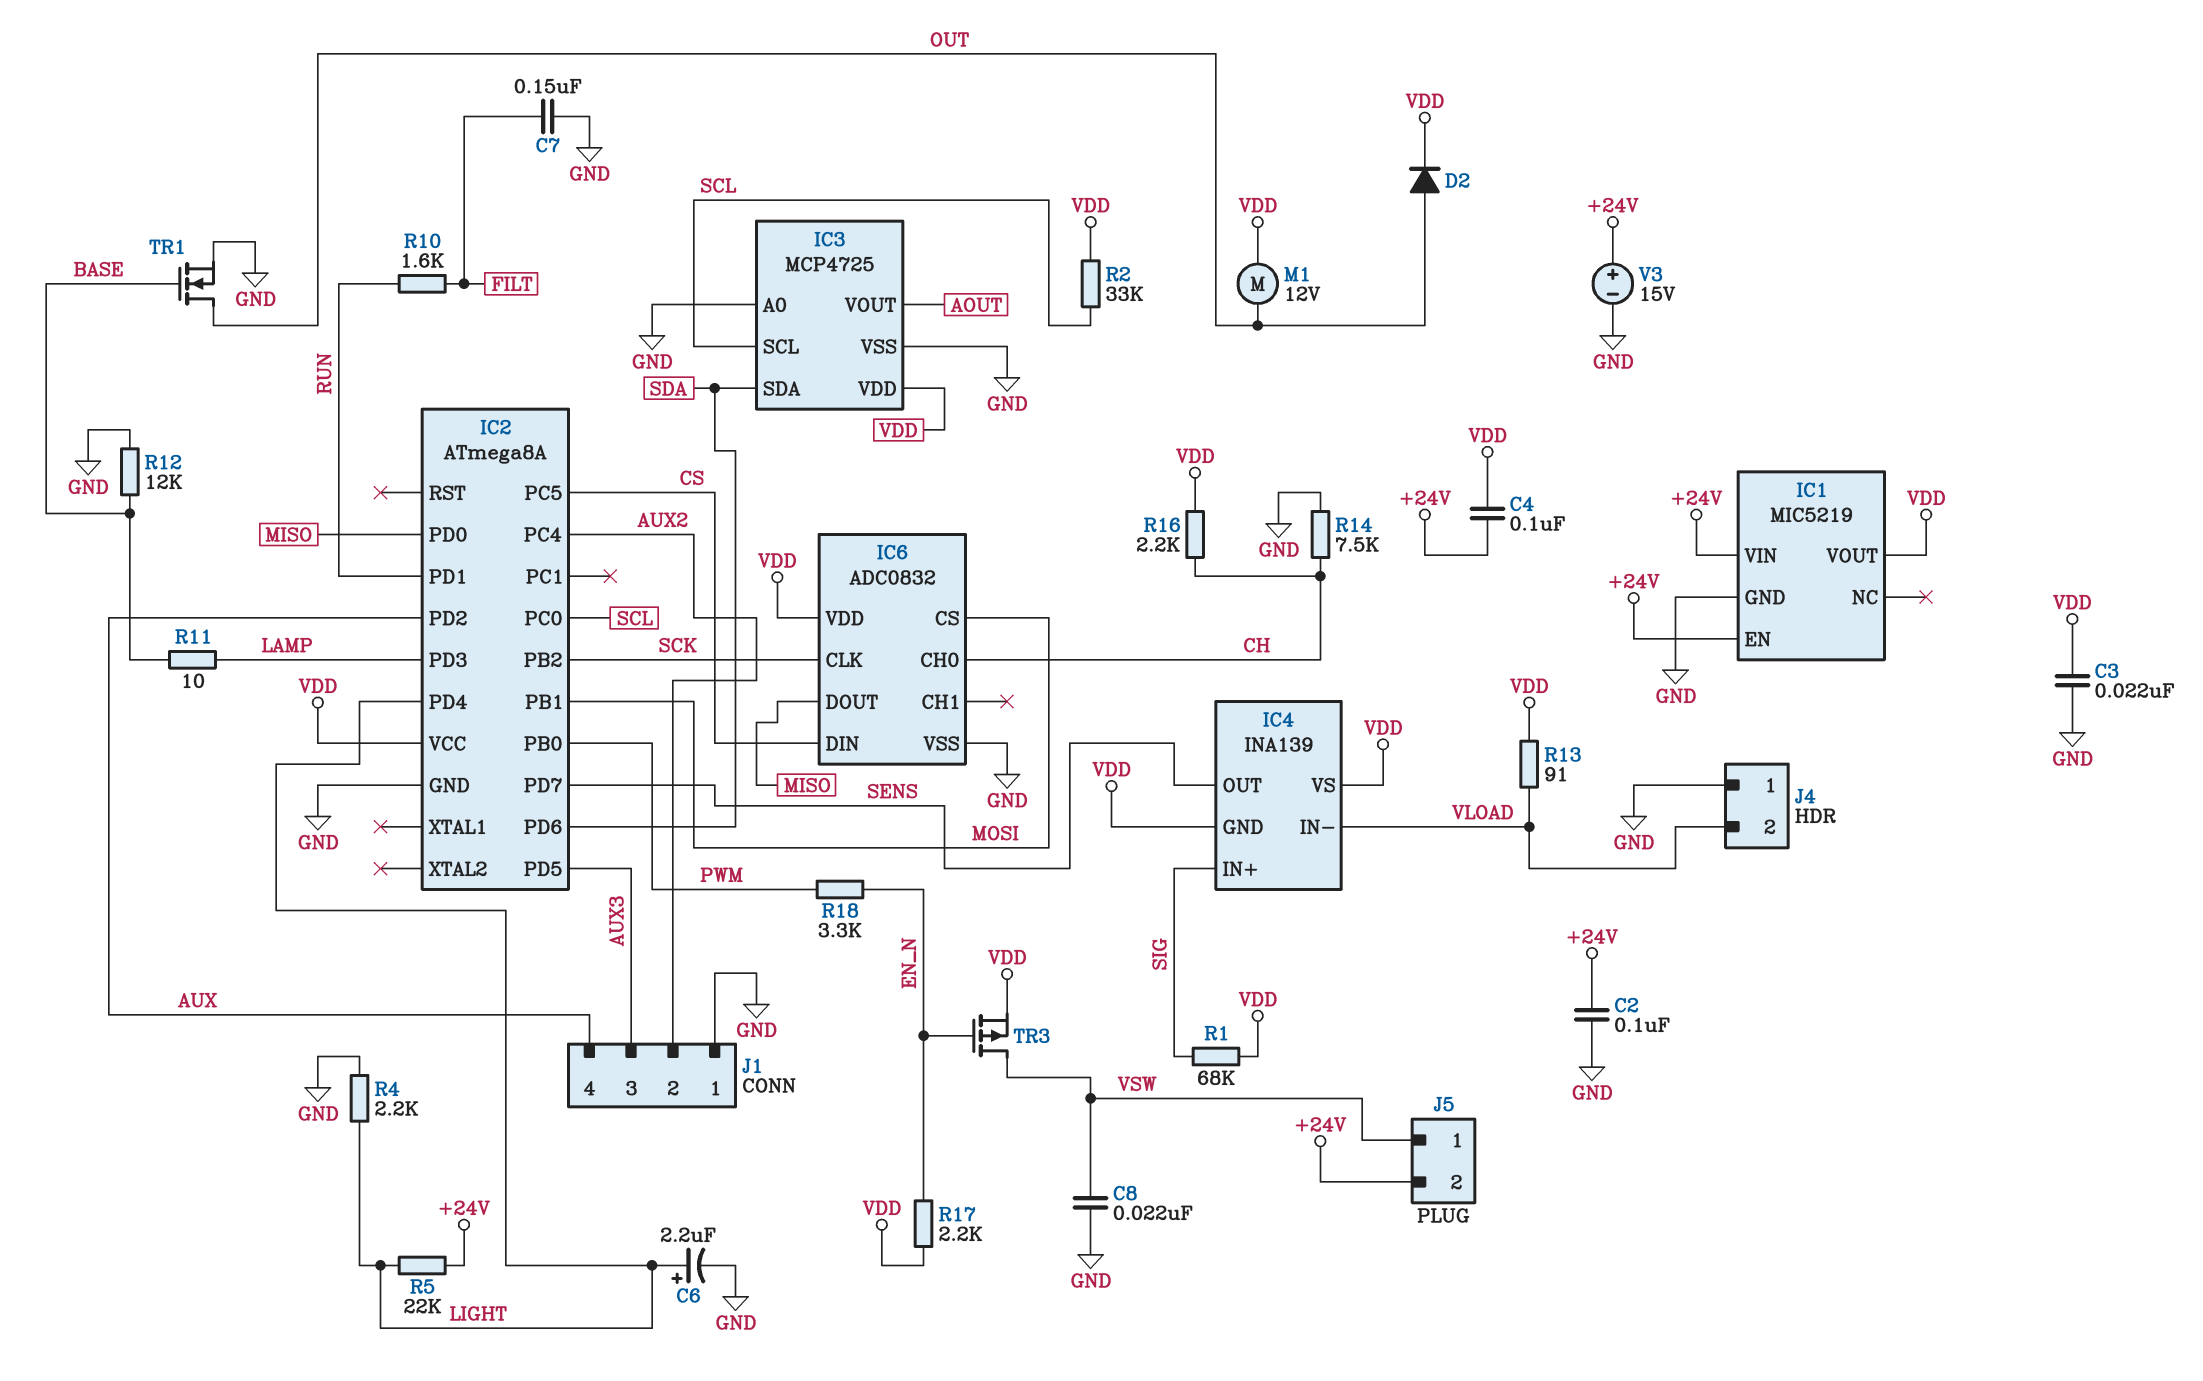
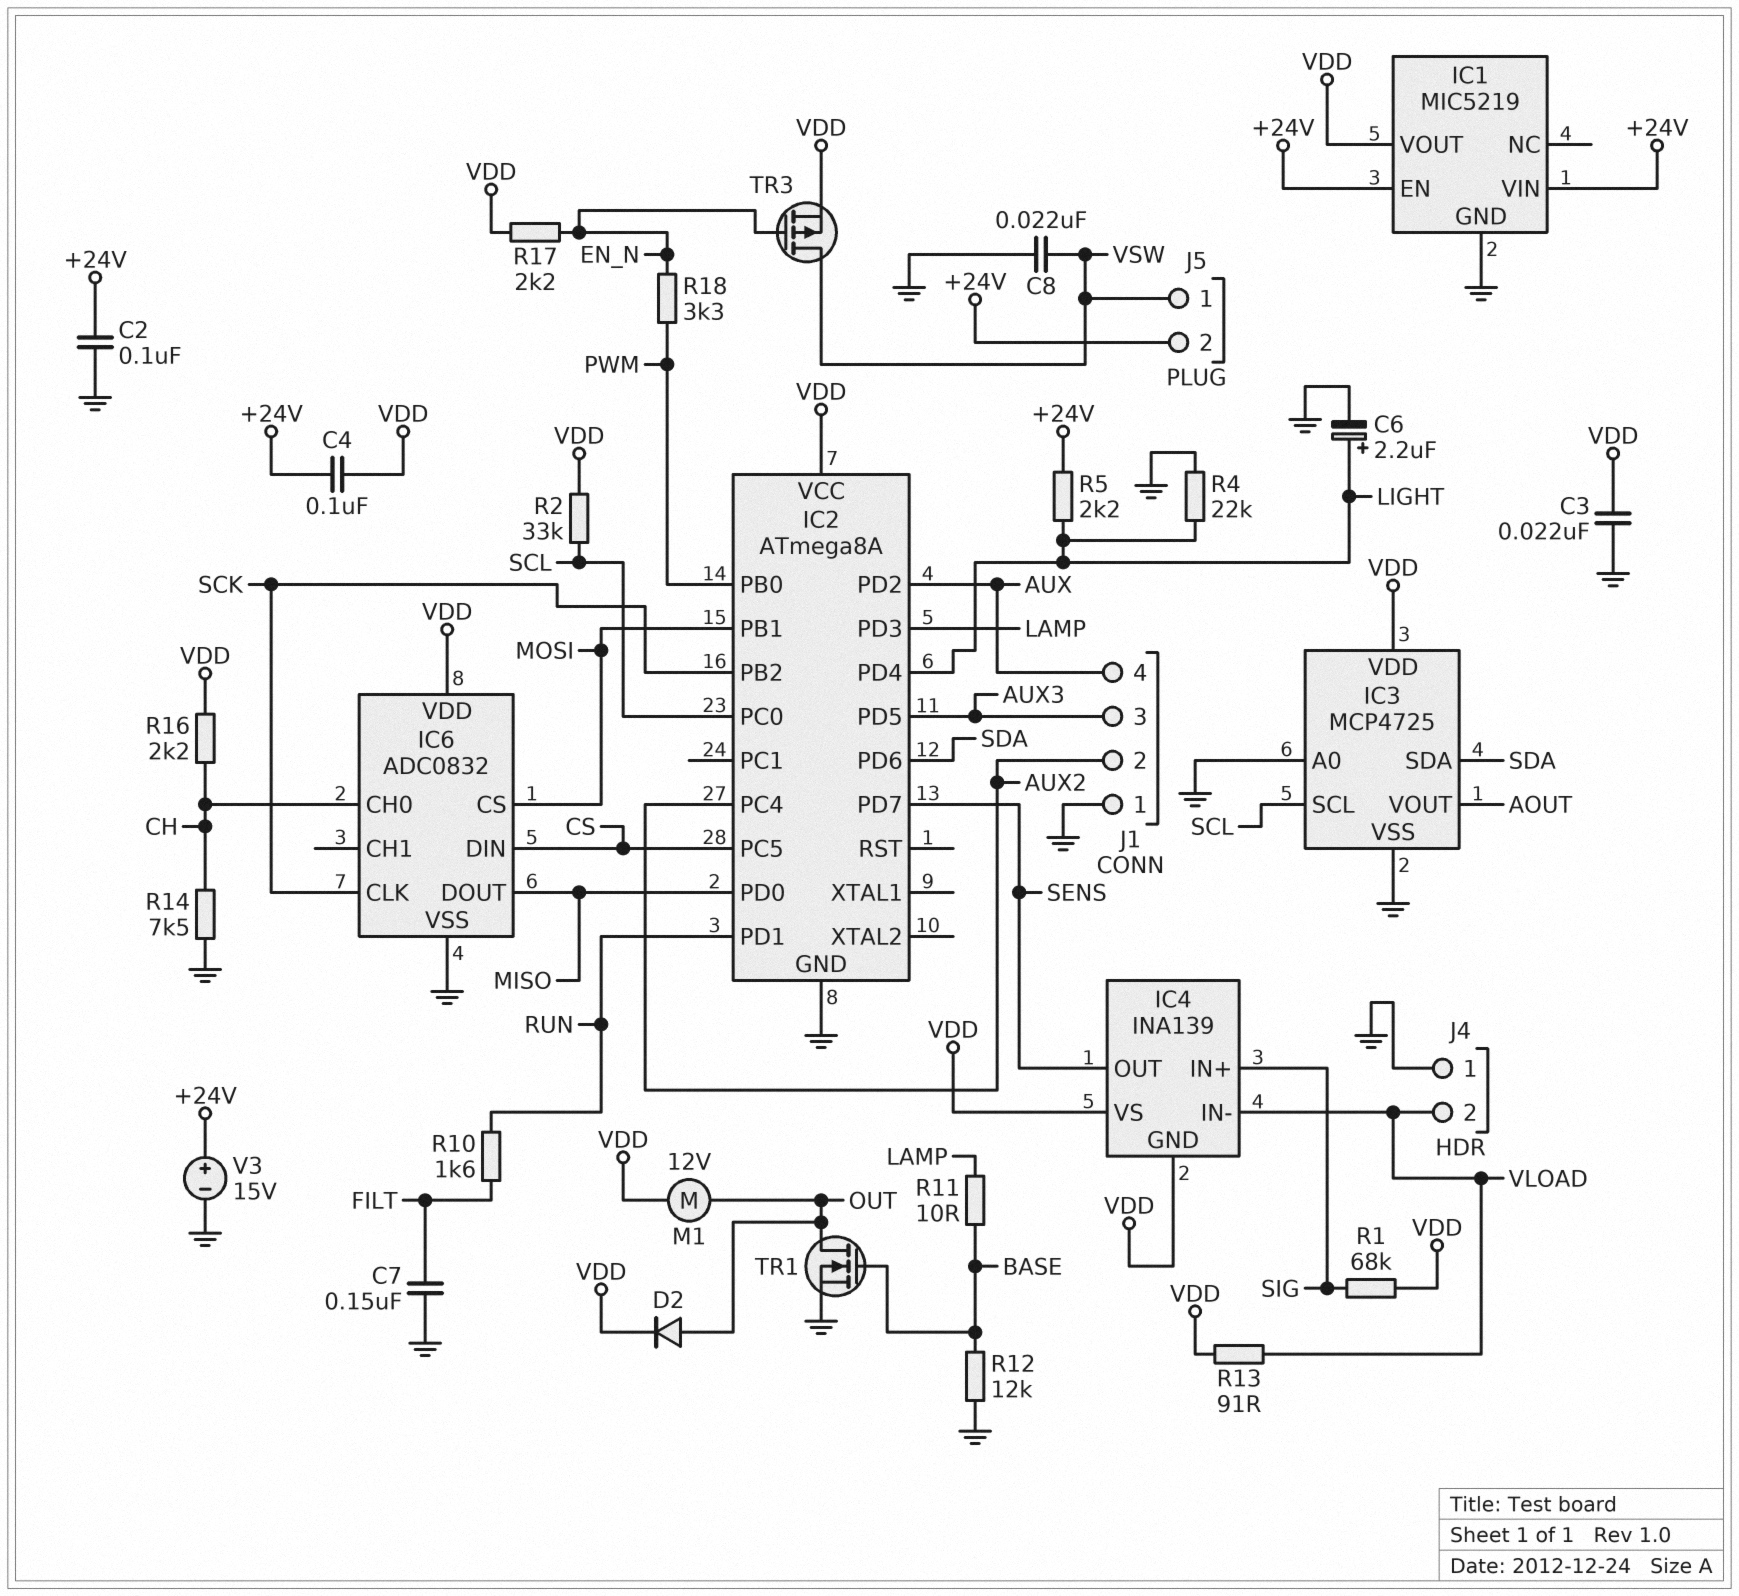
R4: 2.2k (GND, LIGHT) -> 22k (GND, LIGHT)
R5: 22k (+24V, LIGHT) -> 2.2k (+24V, LIGHT)

